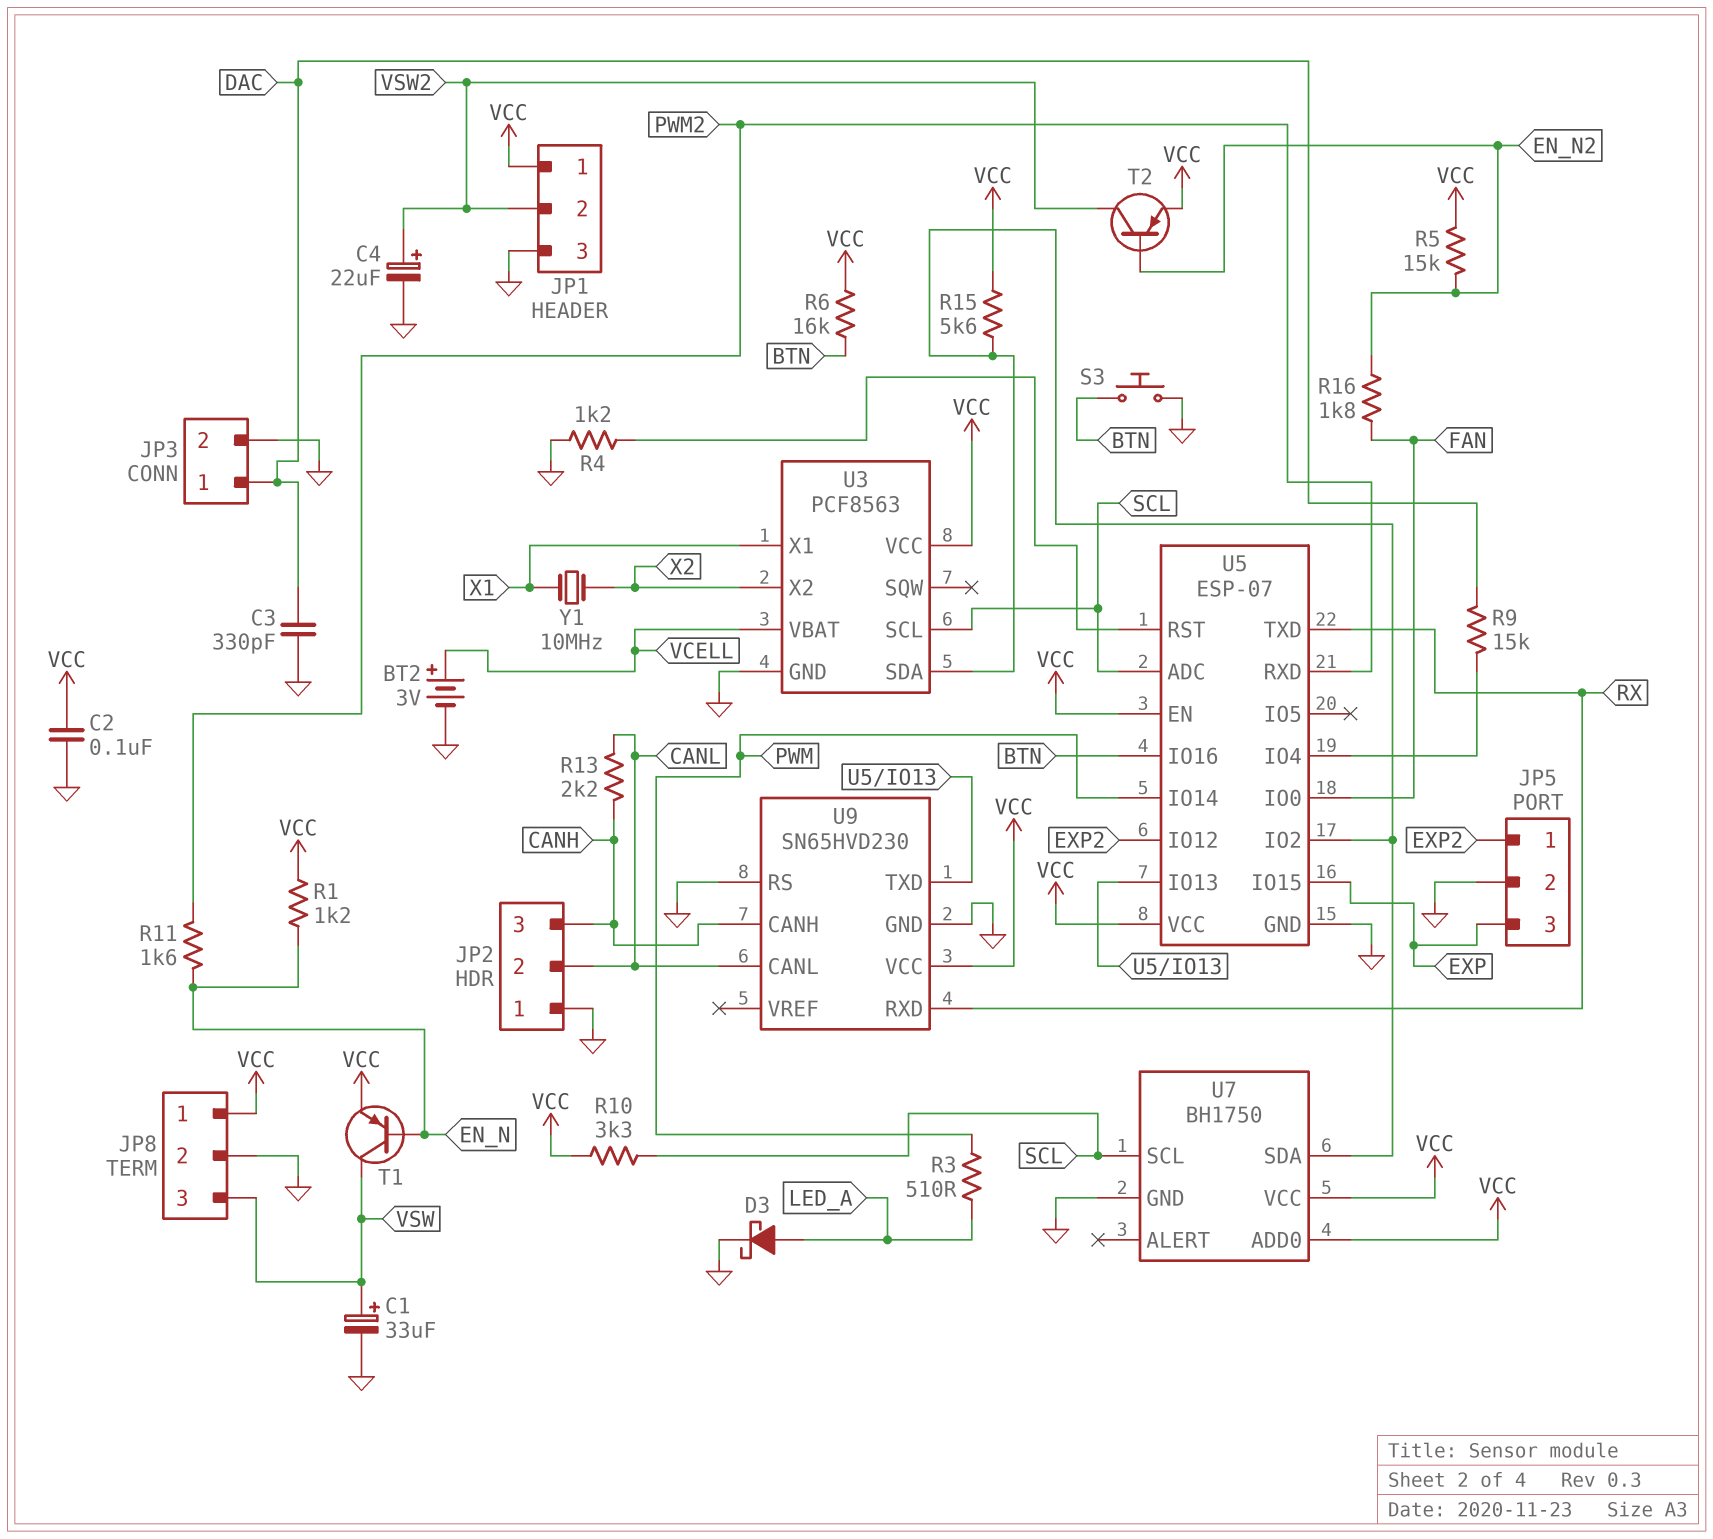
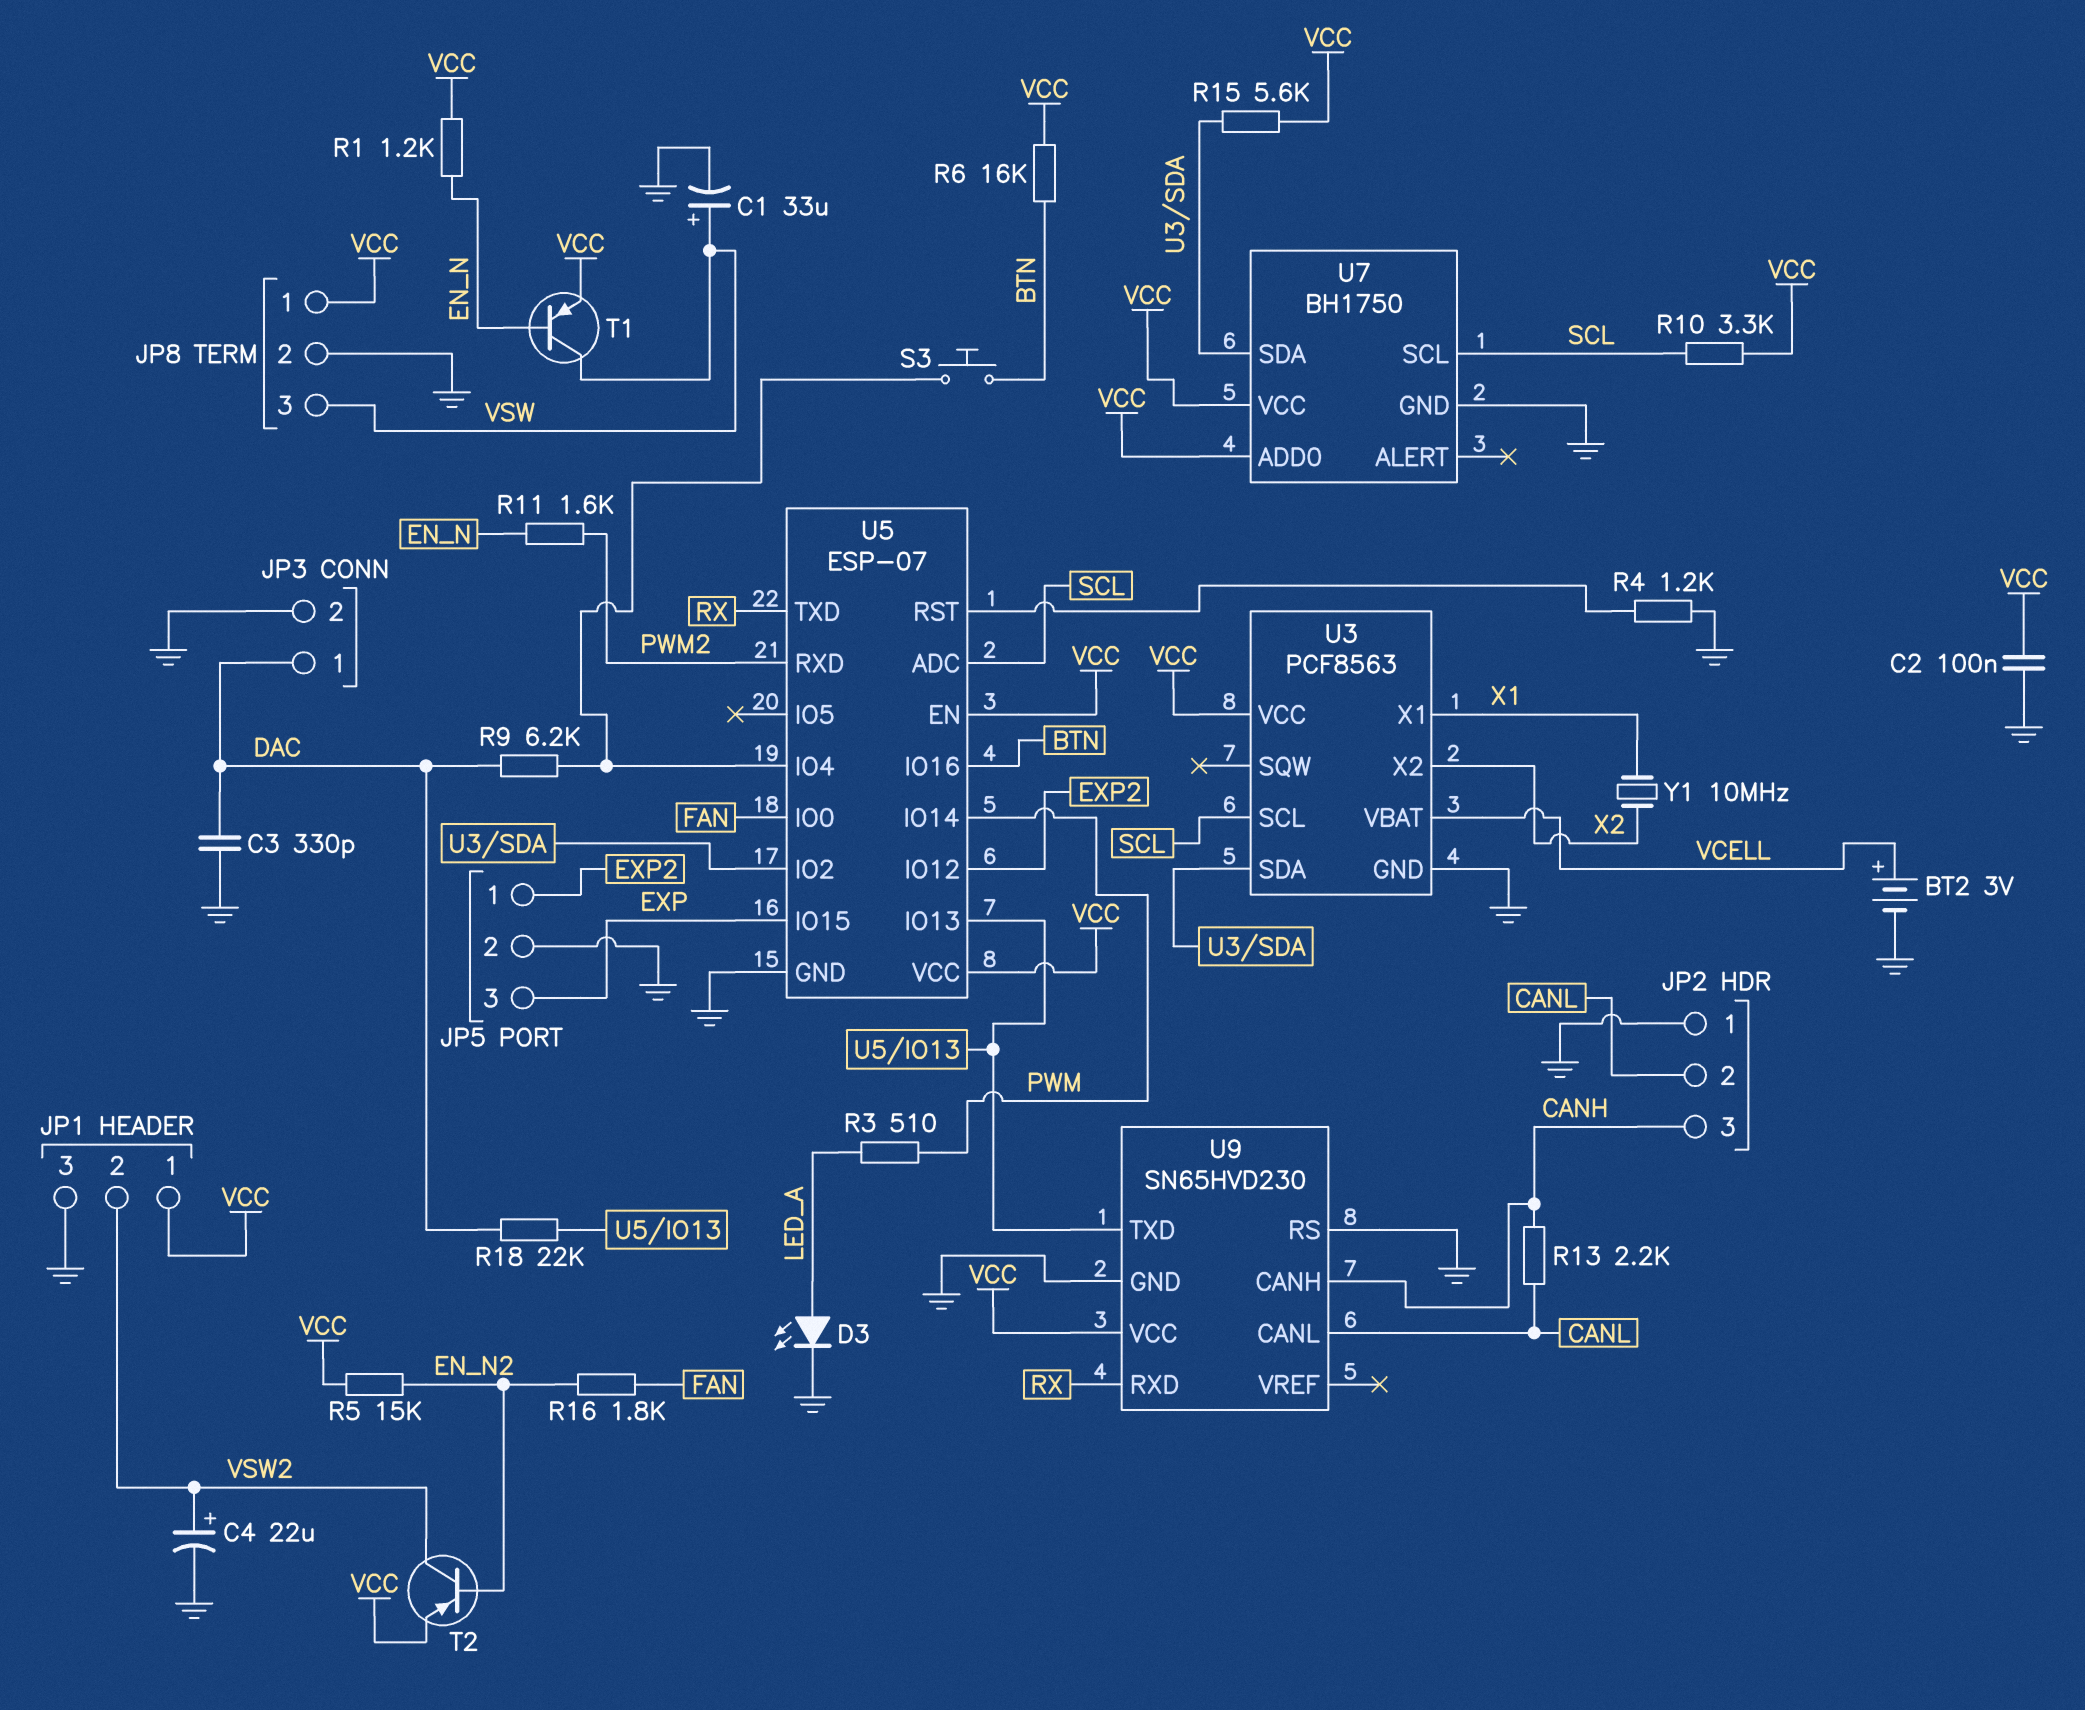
D3: schottky (A LED_A, K GND) -> LED (A LED_A, K GND)
R9: 15k (DAC, U5/IO4) -> 6.2k (DAC, U5/IO4)
R18: none -> 22k (DAC, U5/IO13)
S3: button (BTN, GND) -> button (BTN, U5/IO4)

